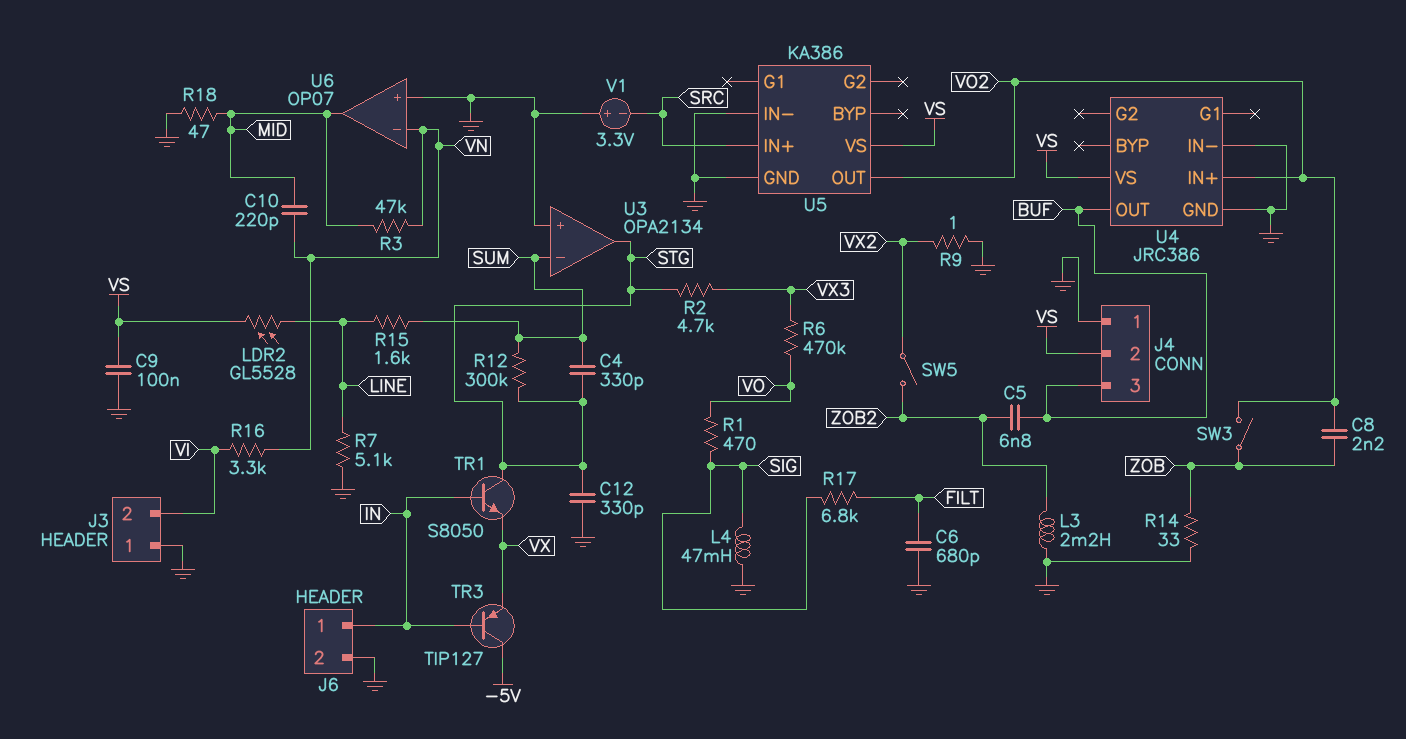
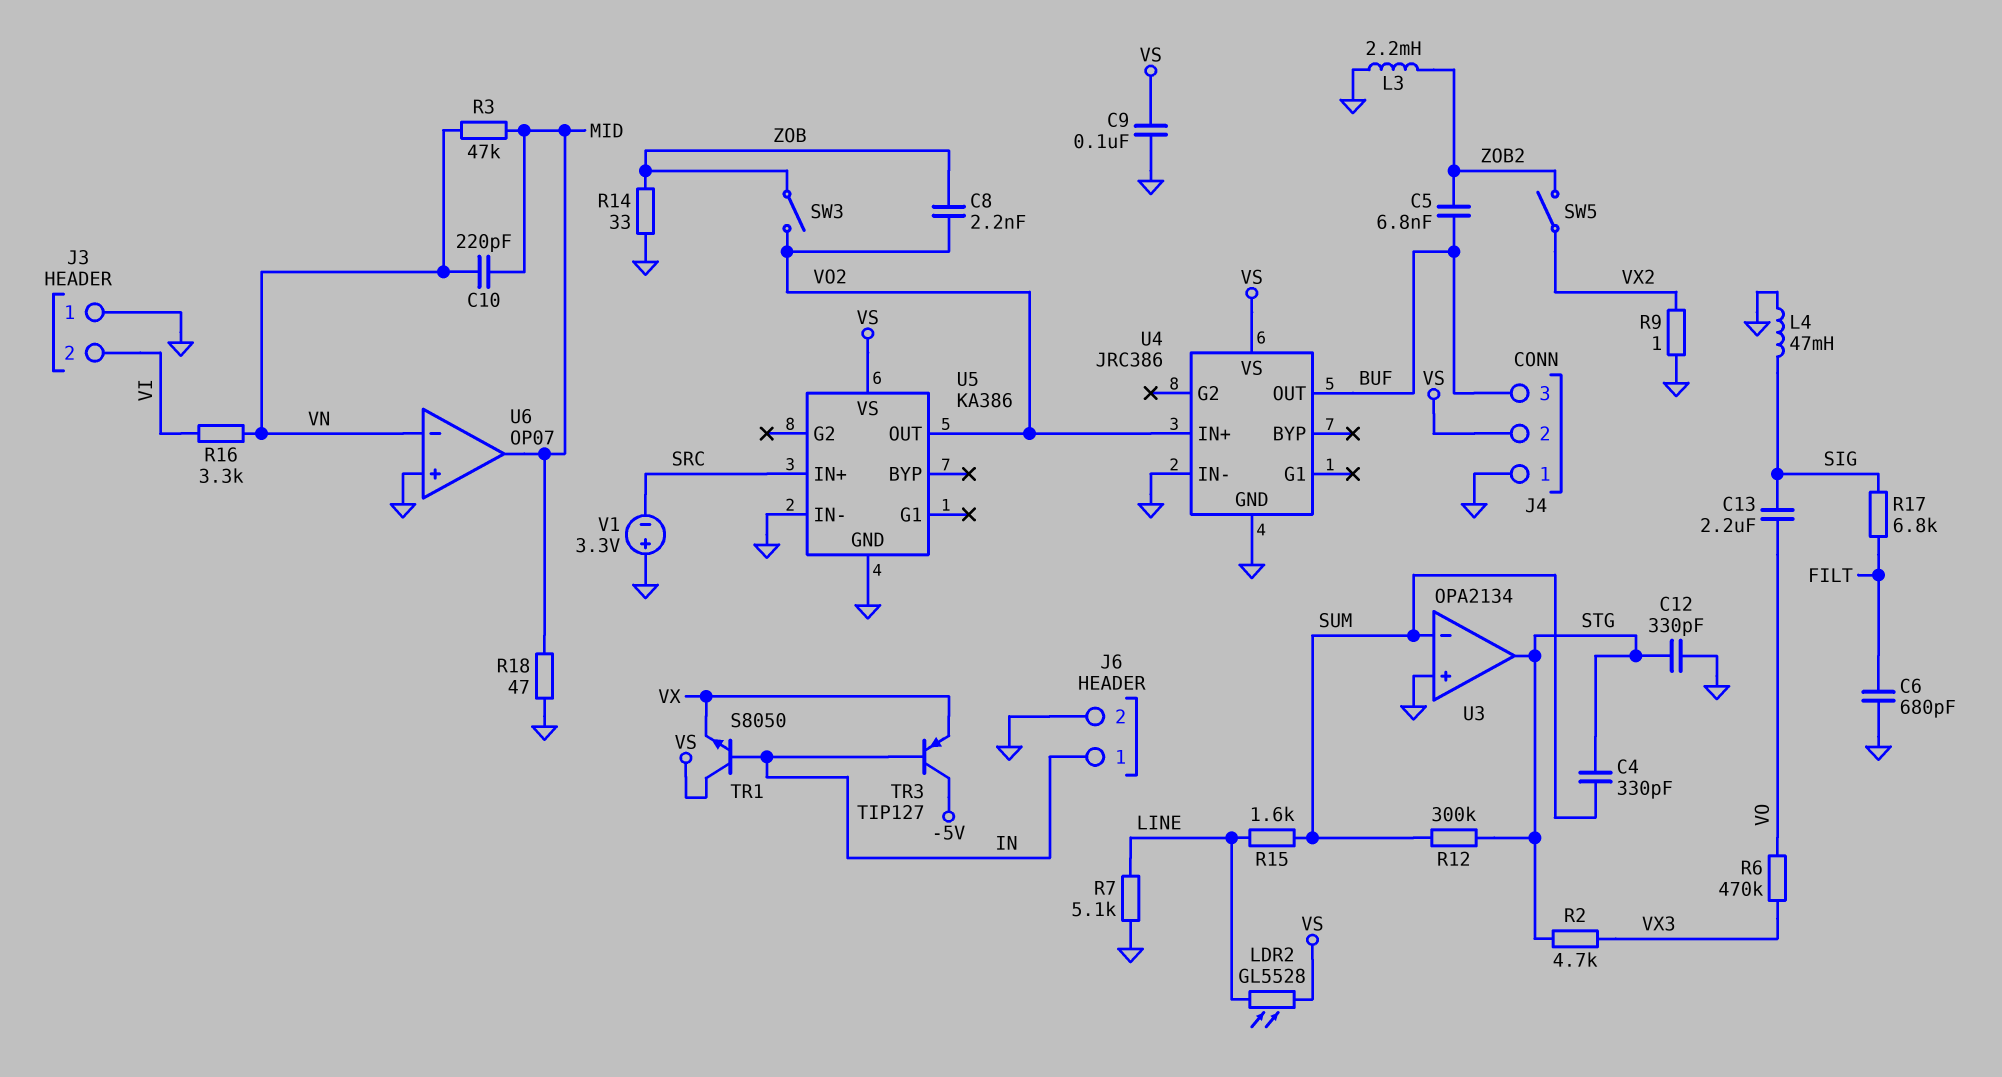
C13: none -> 2.2uF (SIG, VO)
R1: 470 (SIG, VO) -> none
TR1: NPN S8050 (B IN, C STG, E VX) -> NPN S8050 (B IN, C VS, E VX)

